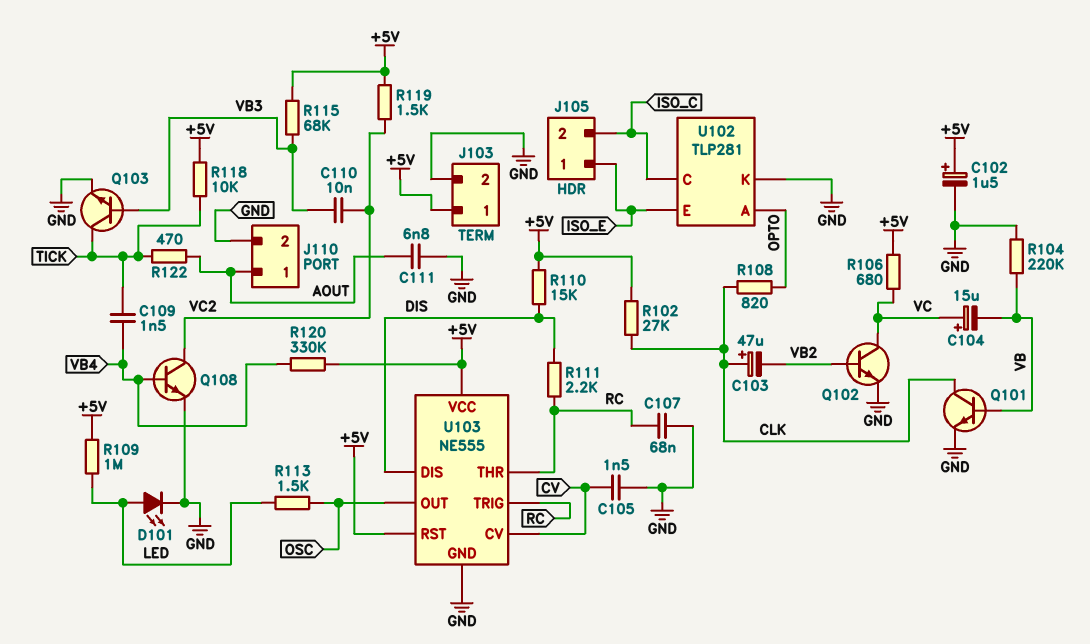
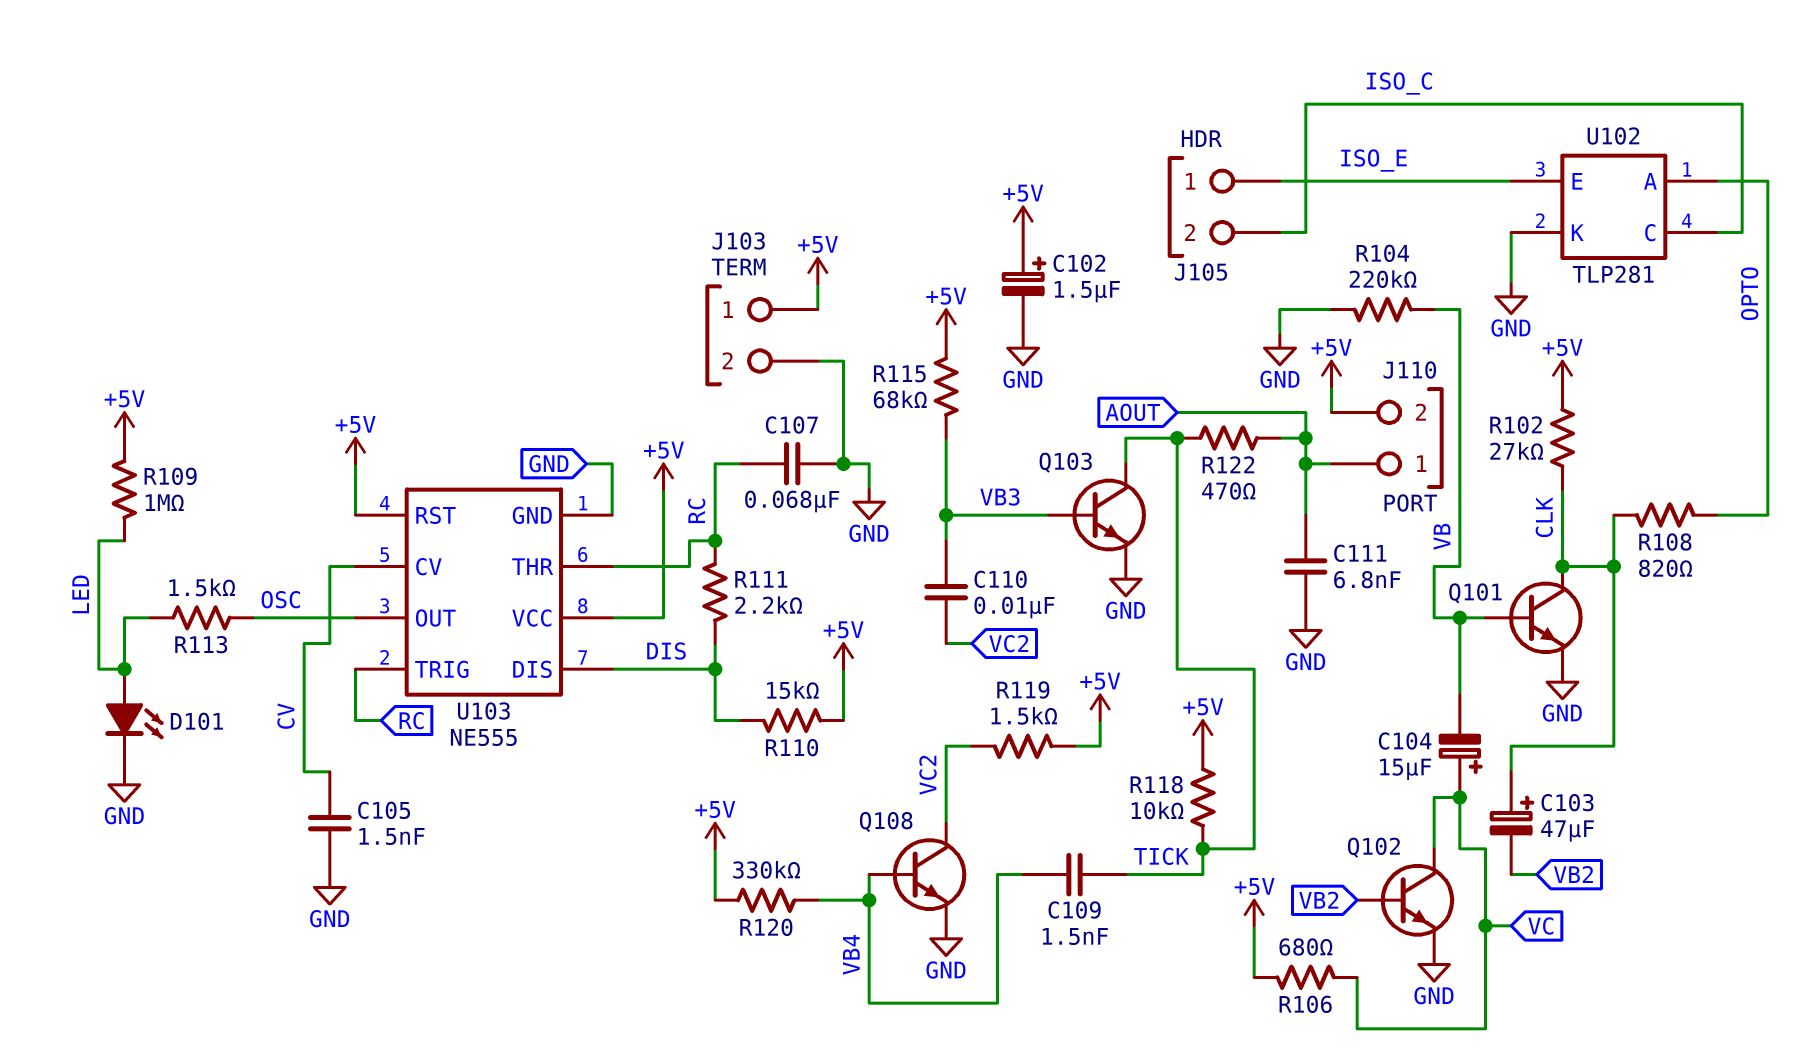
J110 pin 2: GND -> +5V

